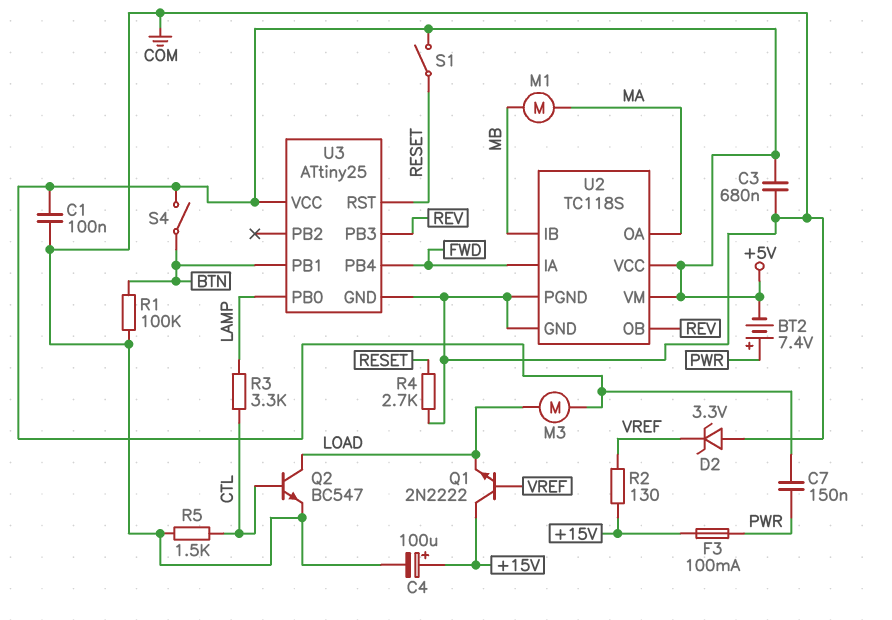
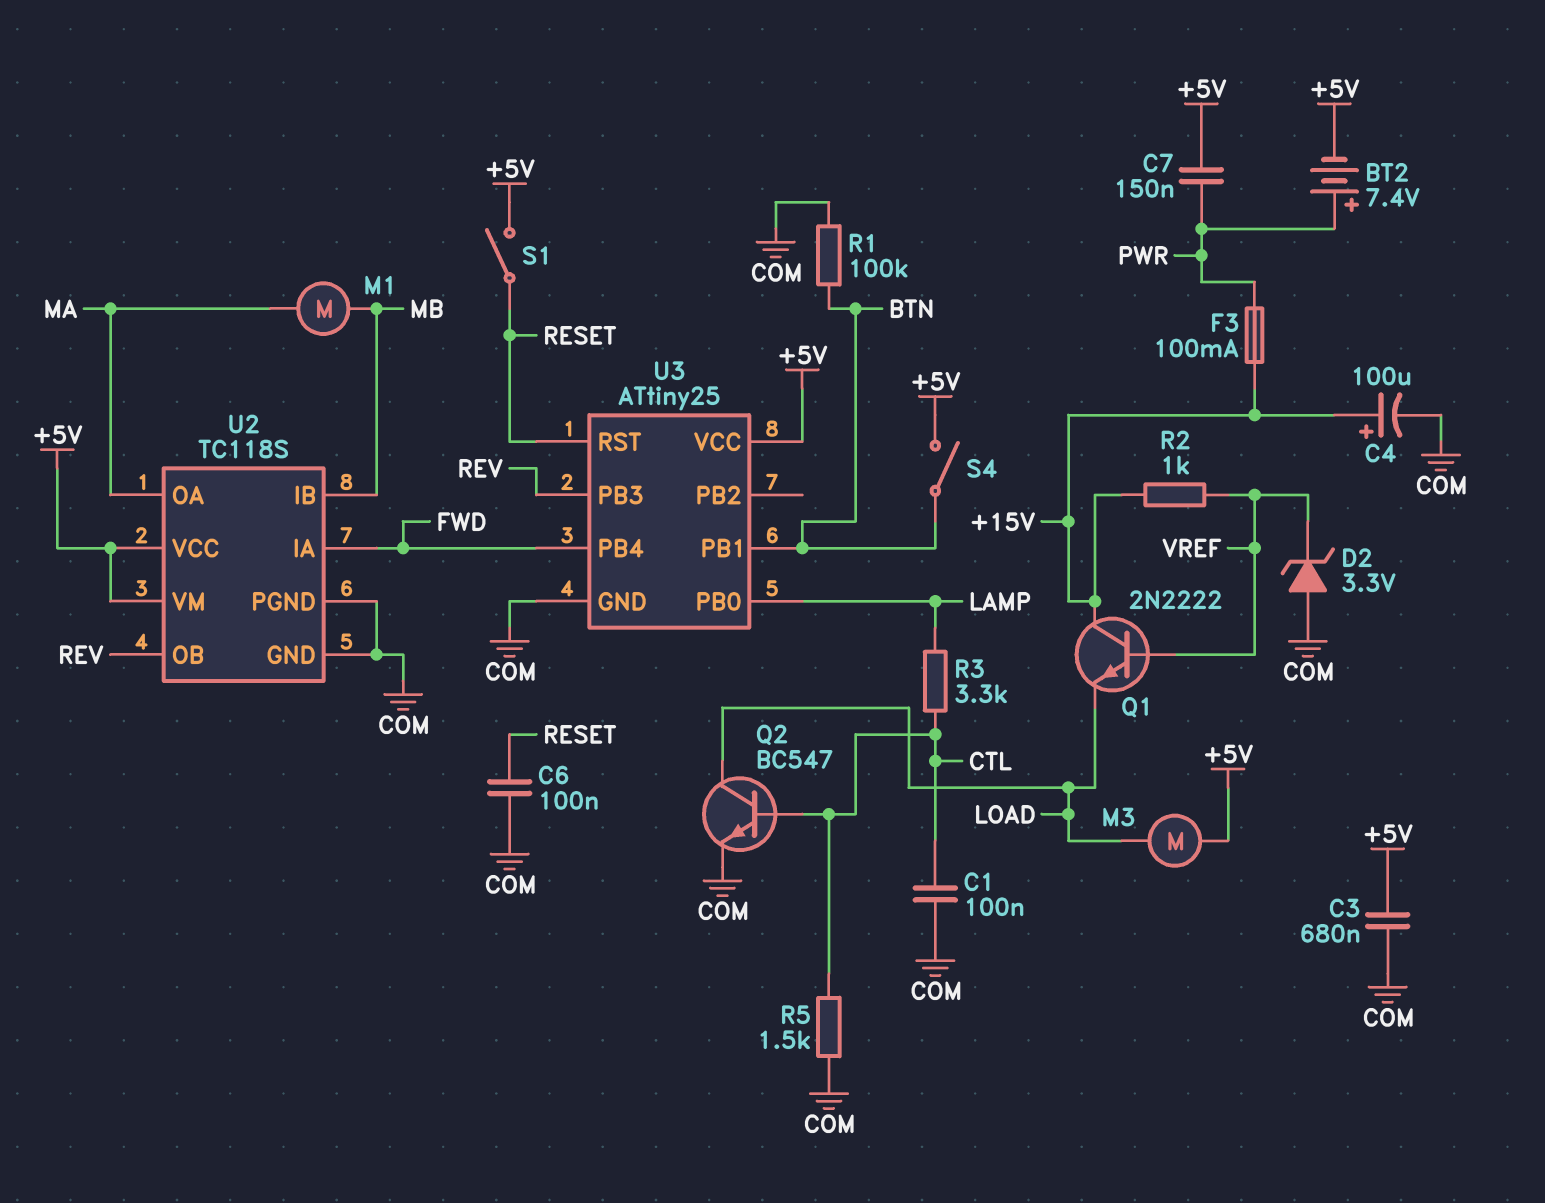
C1: 100nF (+5V, COM) -> 100nF (COM, CTL)
C6: none -> 100nF (COM, RESET)
R2: 130 (+15V, VREF) -> 1k (+15V, VREF)
R4: 2.7k (COM, RESET) -> none

